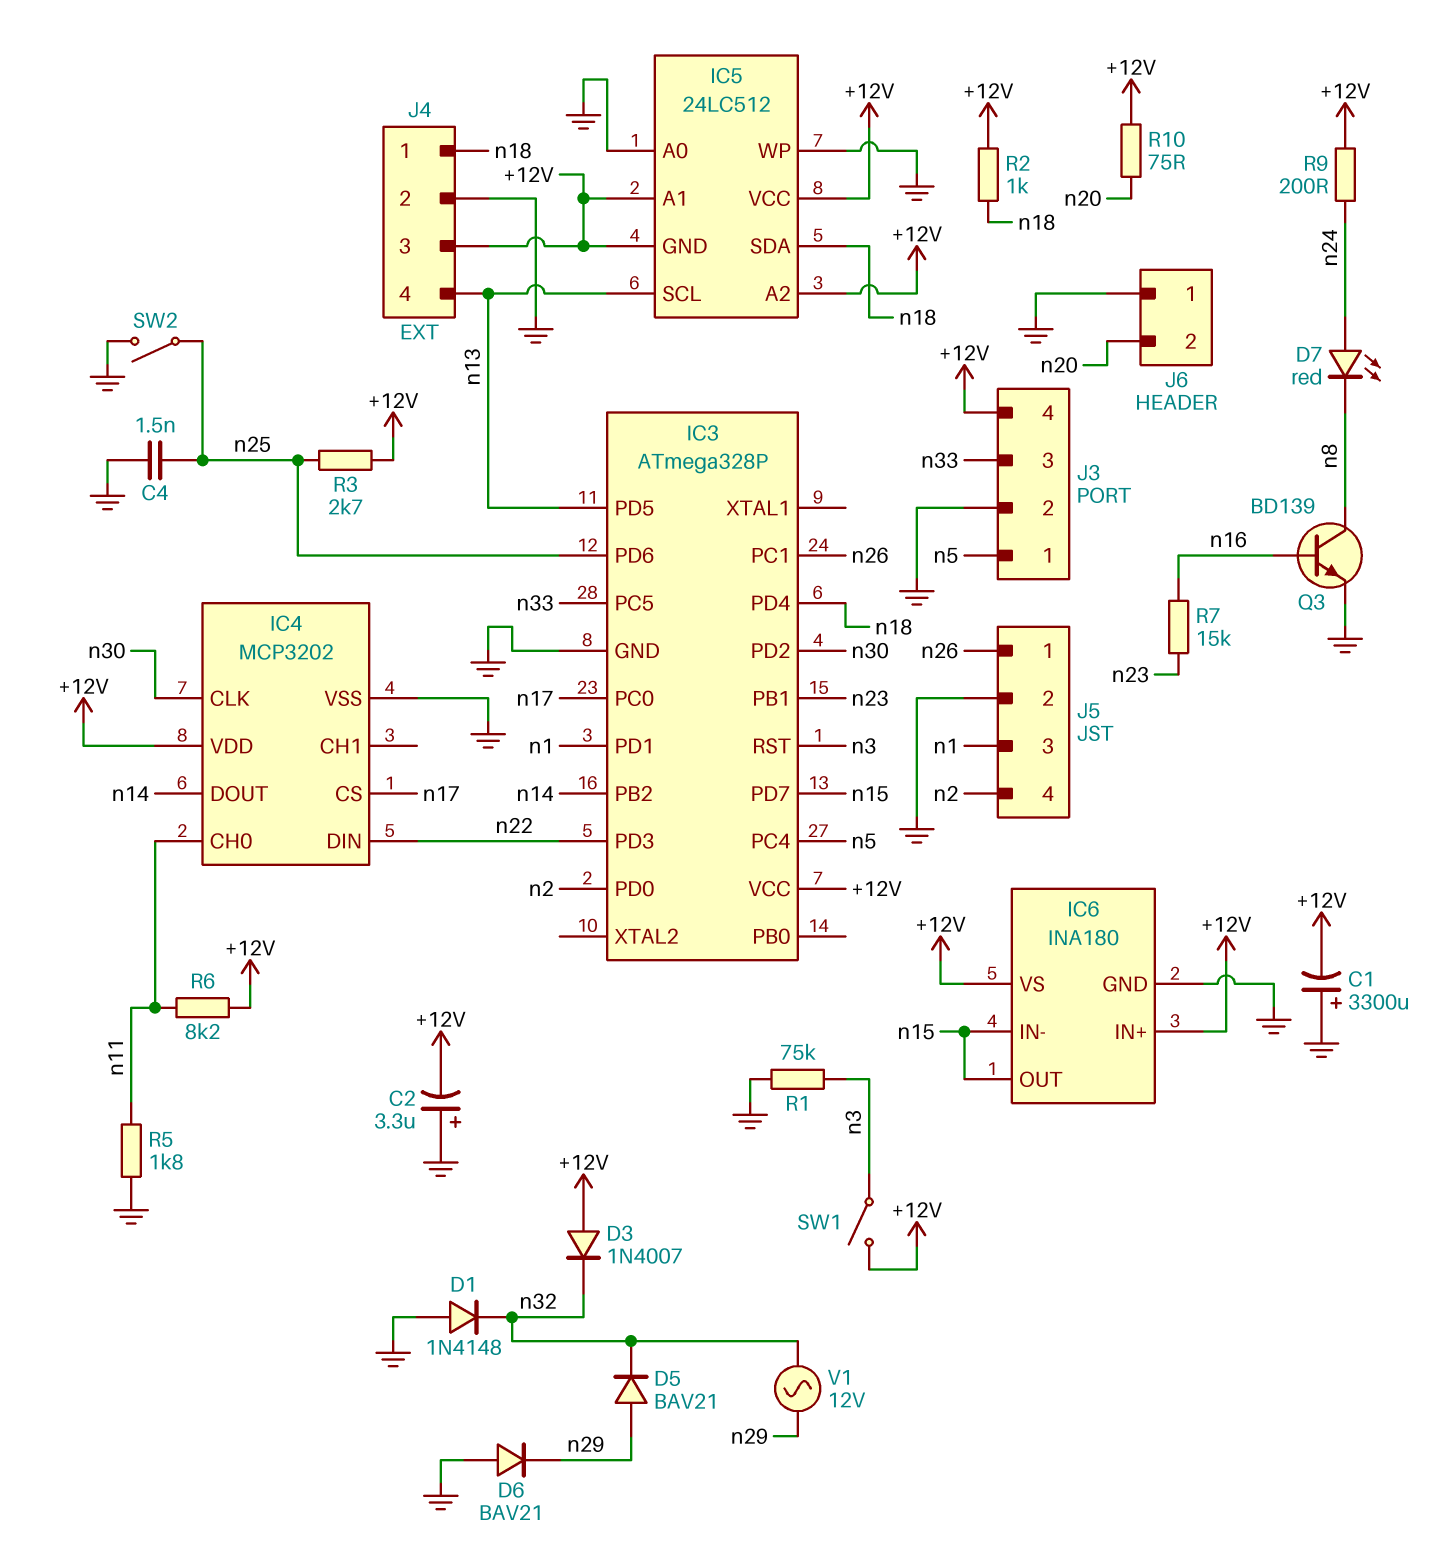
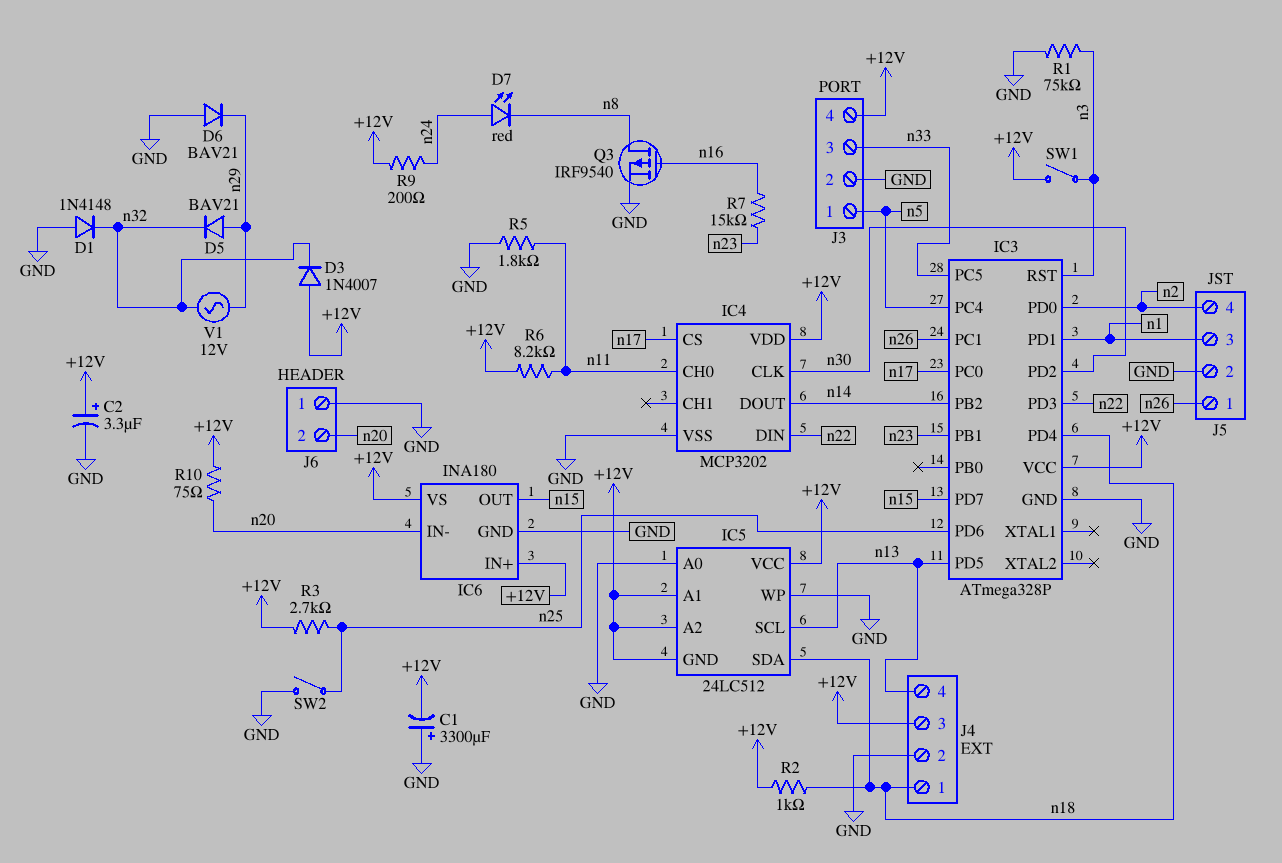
C2: 3.3uF (plus GND, minus +12V) -> 3.3uF (plus +12V, minus GND)
C4: 1.5nF (GND, n25) -> none
IC6 pin IN-: n15 -> n20
Q3: NPN BD139 (B n16, C n8, E GND) -> PMOS IRF9540 (G n16, D n8, S GND)

